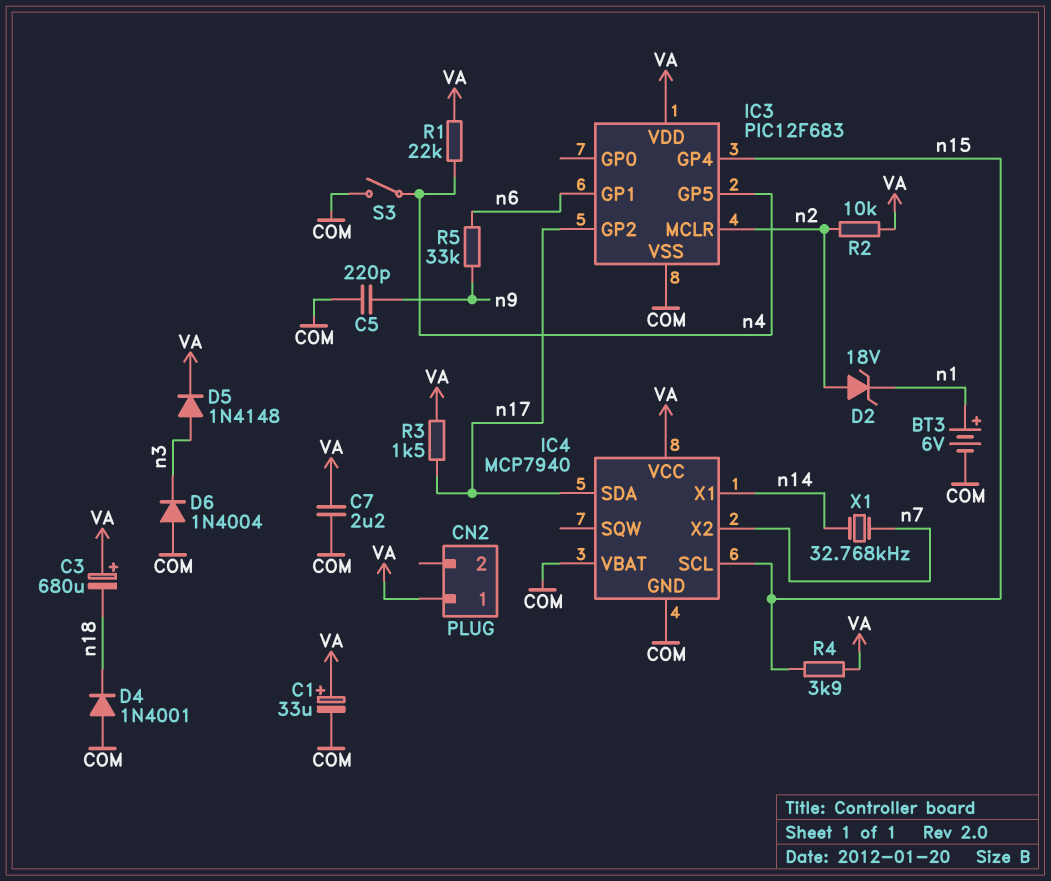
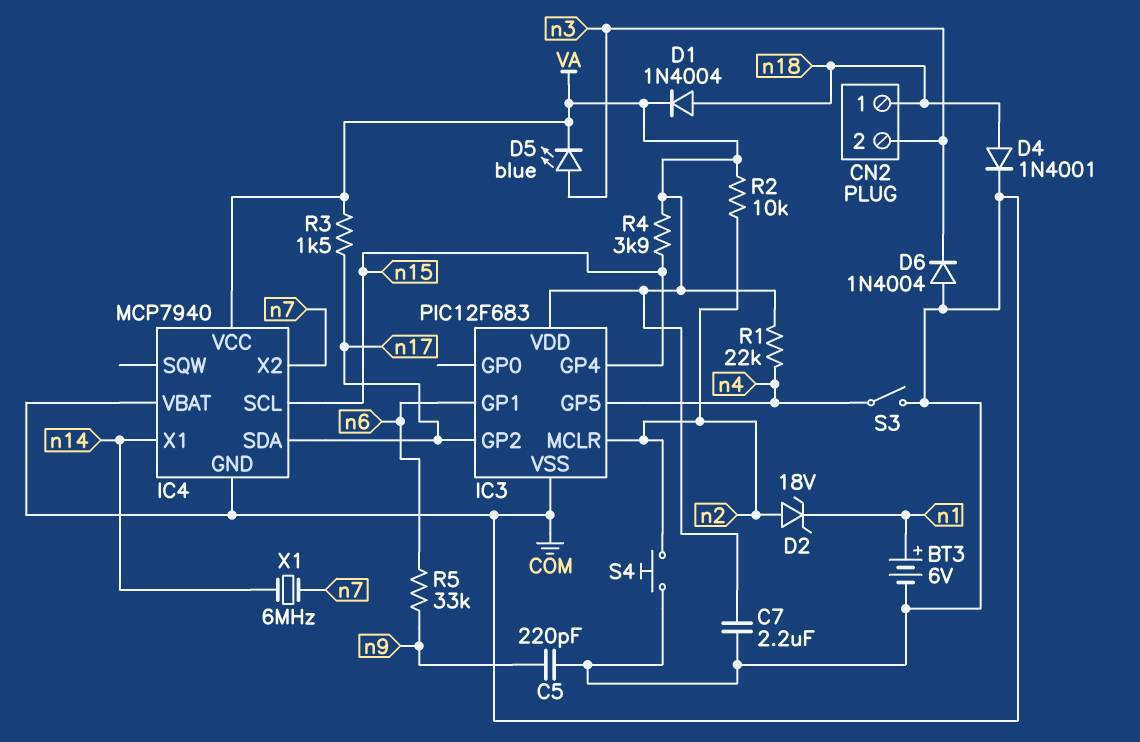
C1: 33uF (plus VA, minus COM) -> none
C3: 680uF (plus VA, minus n18) -> none
CN2 pin 1: VA -> n18
CN2 pin 2: none -> n3
D1: none -> diode 1N4004 (A n18, K VA)
D4: diode 1N4001 (A COM, K n18) -> diode 1N4001 (A n18, K COM)
D5: diode 1N4148 (A n3, K VA) -> LED blue (A n3, K VA)
S4: none -> button (COM, n2)
X1: 32.768kHz (n7, n14) -> 6MHz (n7, n14)

